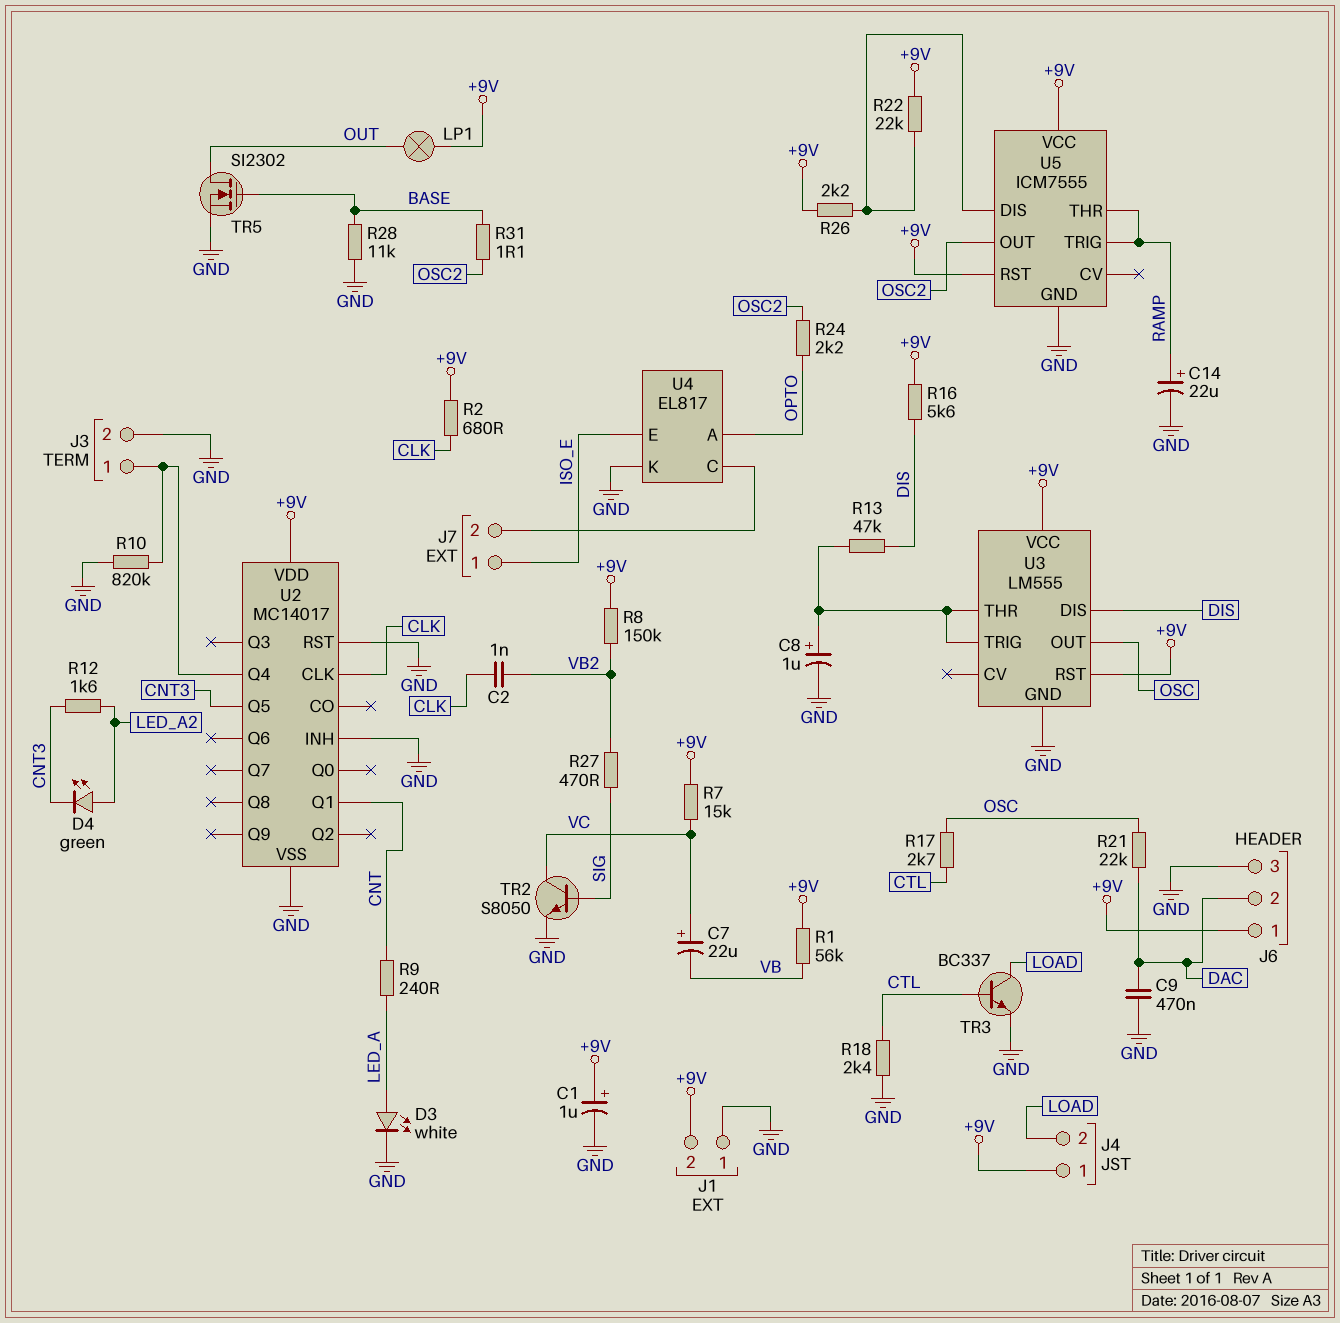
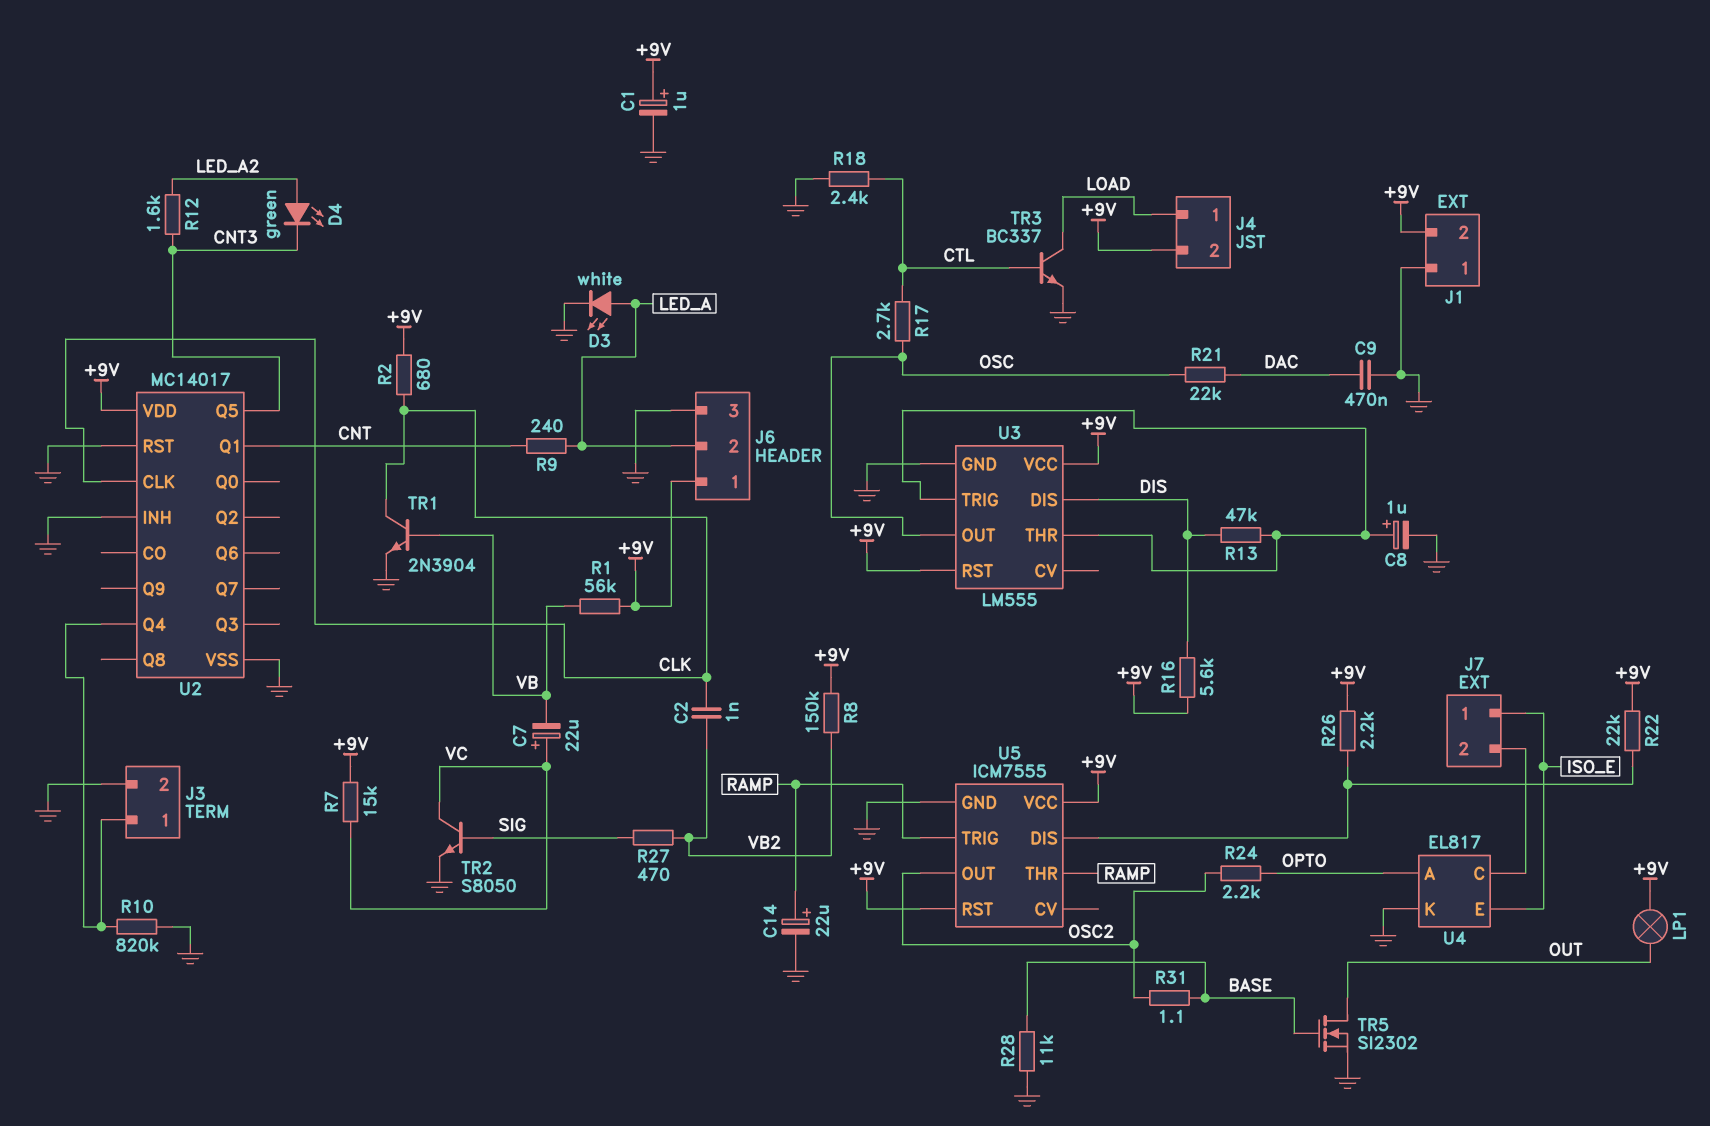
J4 pin 1: +9V -> LOAD
J4 pin 2: LOAD -> +9V
J6 pin 2: DAC -> LED_A
TR1: none -> NPN 2N3904 (B VB, C CLK, E GND)

